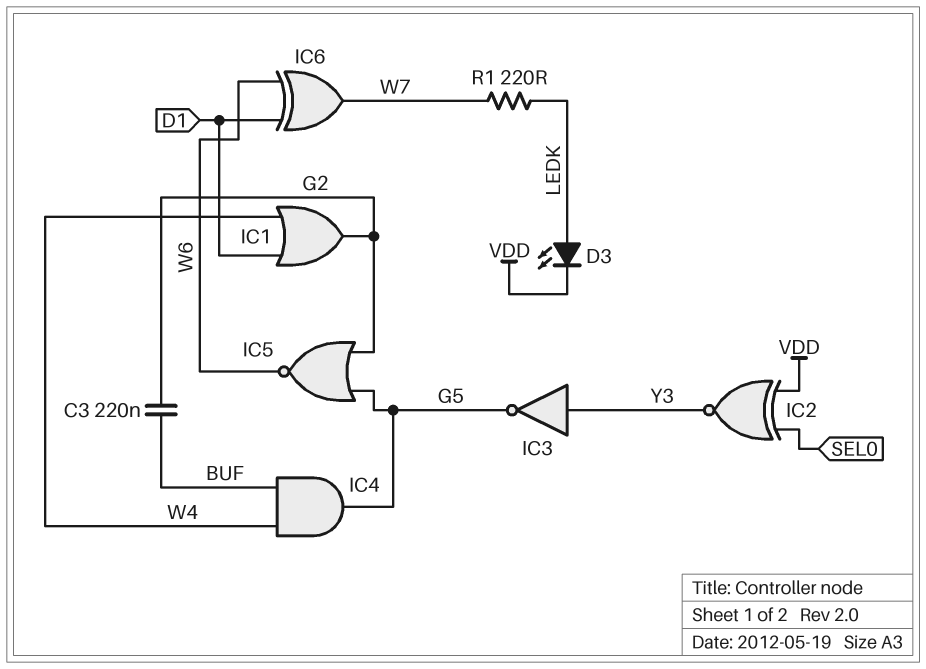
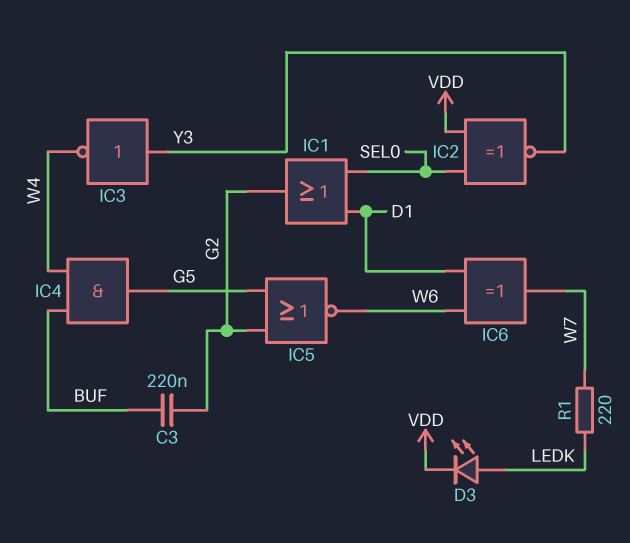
IC1: OR (in D1, in W4, out G2) -> OR (in D1, in SEL0, out G2)
IC3: NOT (in Y3, out G5) -> NOT (in Y3, out W4)

